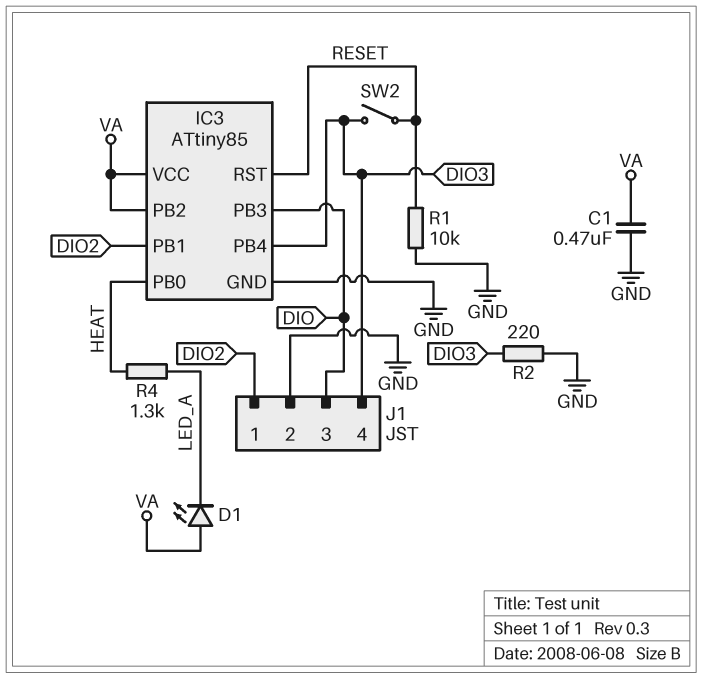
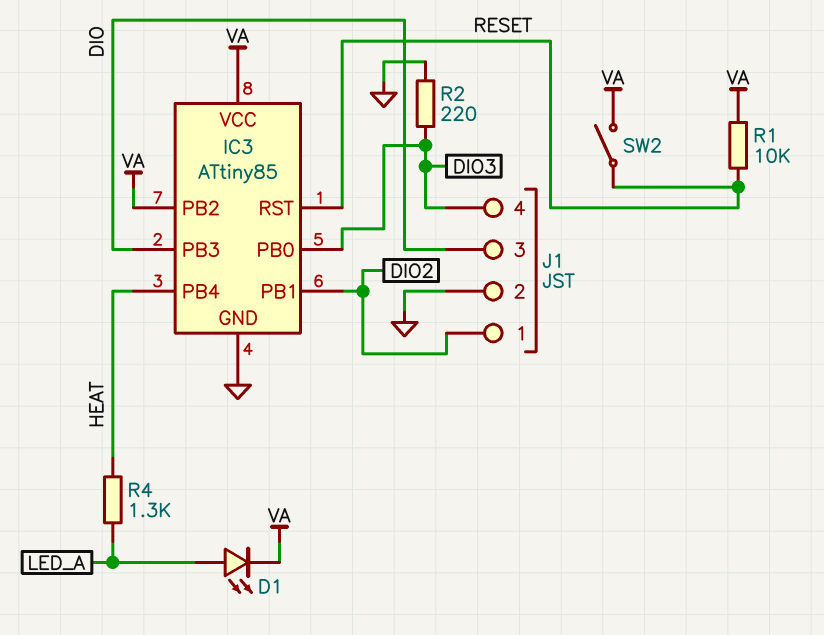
C1: 470nF (GND, VA) -> none
D1: LED (A VA, K LED_A) -> LED (A LED_A, K VA)
IC3 pin PB0: HEAT -> DIO3
IC3 pin PB4: DIO3 -> HEAT
R1: 10k (GND, RESET) -> 10k (RESET, VA)
SW2: switch (DIO3, RESET) -> switch (RESET, VA)

